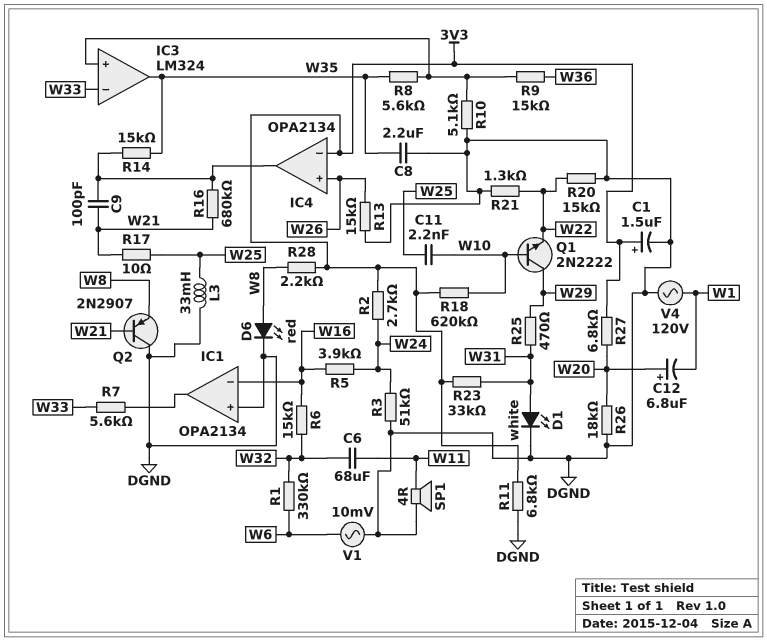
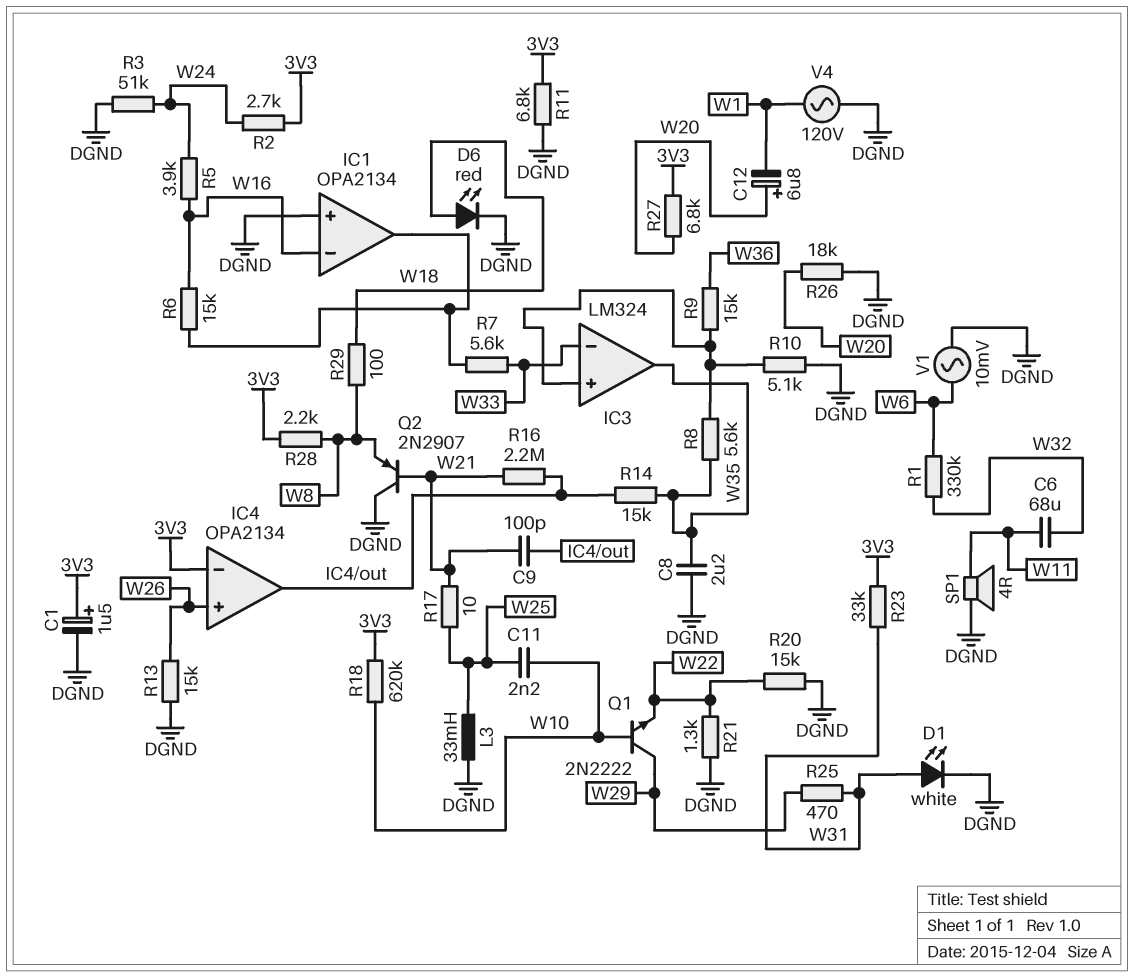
D6: LED red (A W8, K DGND) -> LED red (A W18, K DGND)
R6: 15k (W16, W32) -> 15k (IC1/out, W16)
R16: 680k (IC4/out, W21) -> 2.2M (IC4/out, W21)
R29: none -> 100 (W8, W18)

